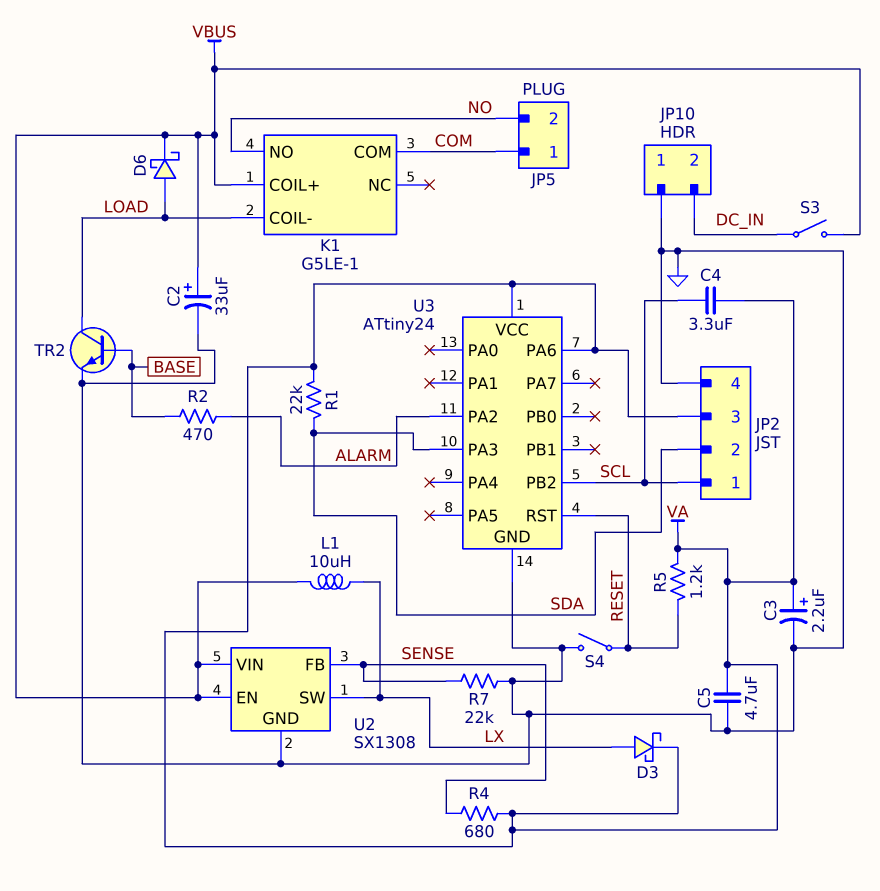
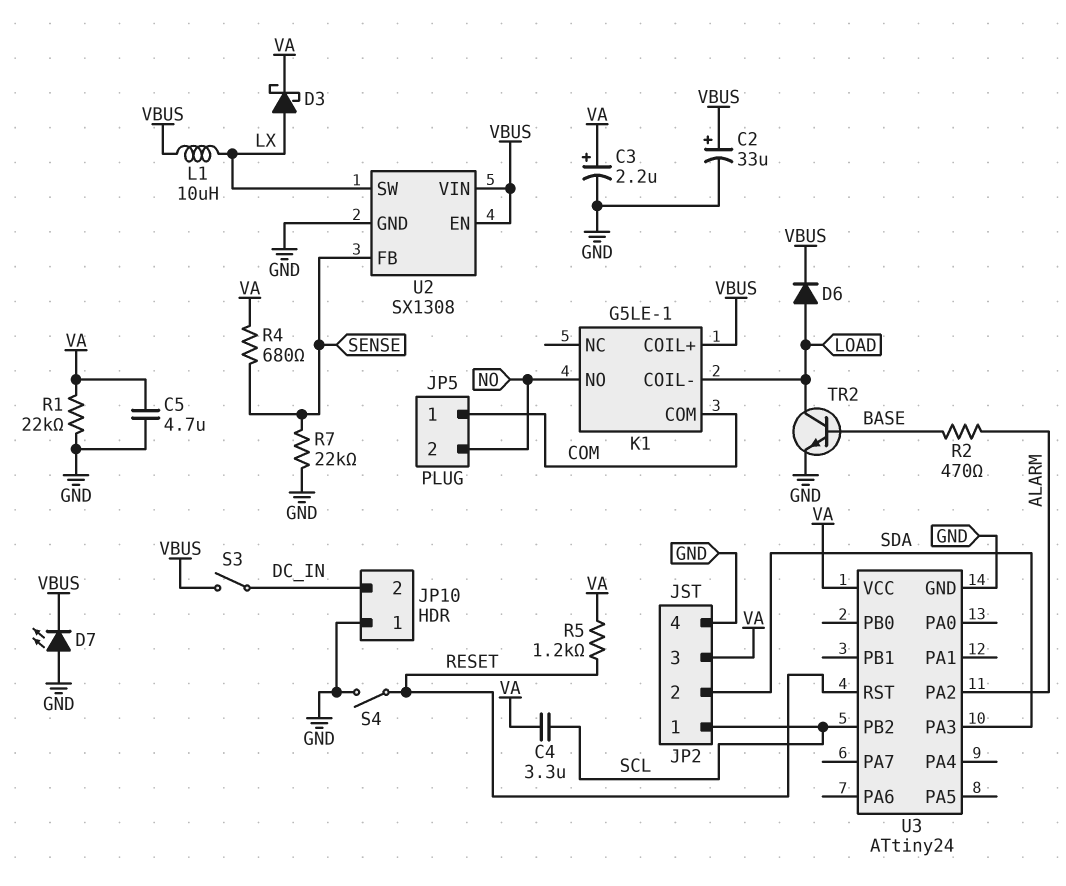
D6: schottky (A LOAD, K VBUS) -> diode (A LOAD, K VBUS)
D7: none -> LED (A GND, K VBUS)
R1: 22k (SDA, VA) -> 22k (GND, VA)
U3 pin PA6: VA -> none

